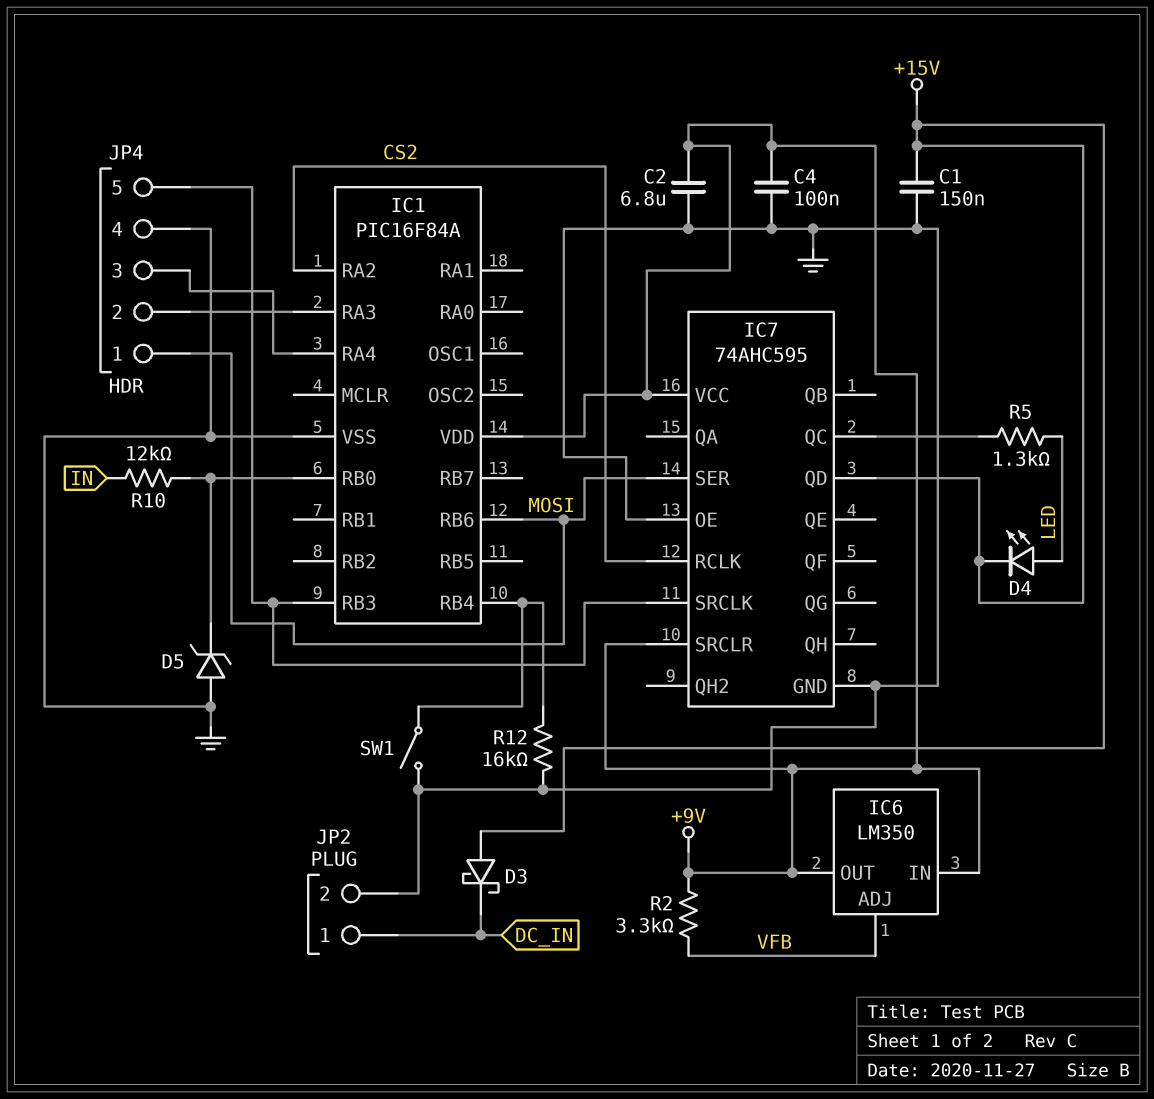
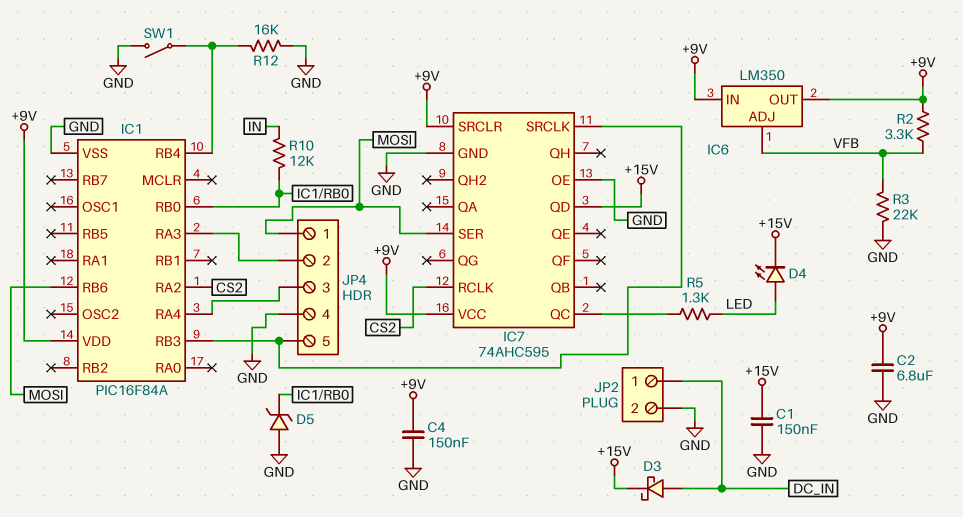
C4: 100nF (+9V, GND) -> 150nF (+9V, GND)
D3: schottky (A +15V, K DC_IN) -> schottky (A DC_IN, K +15V)
R3: none -> 22k (GND, VFB)

